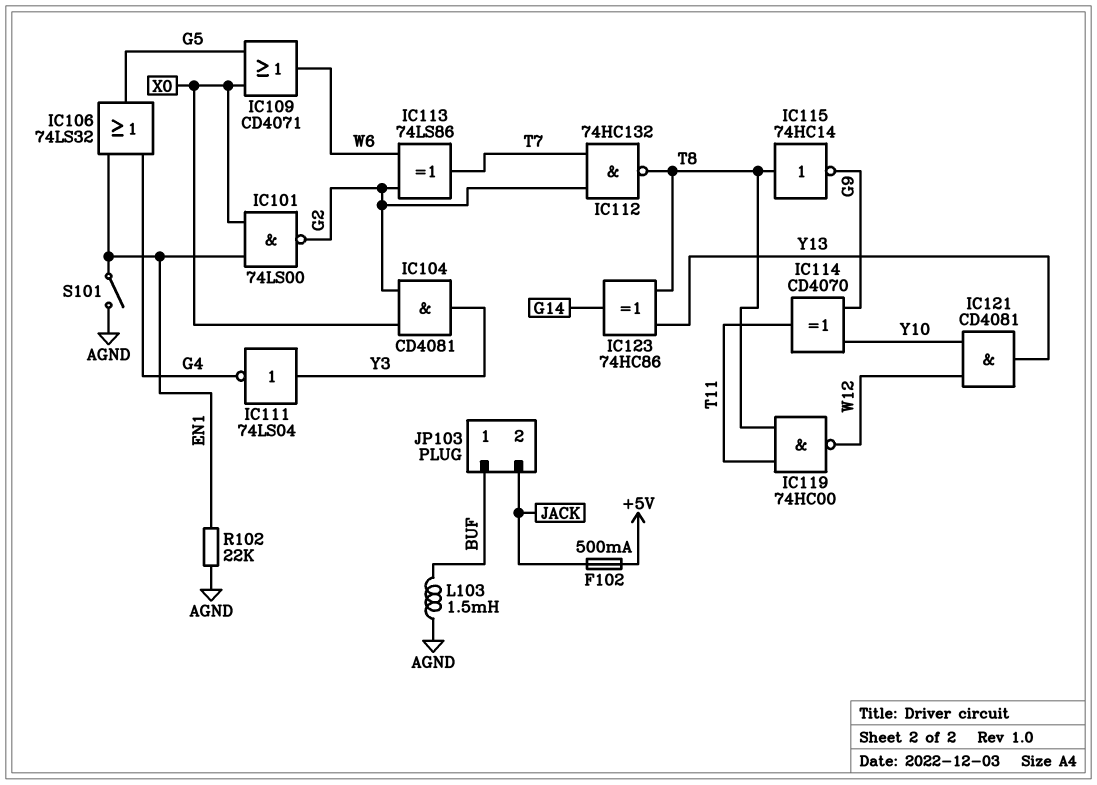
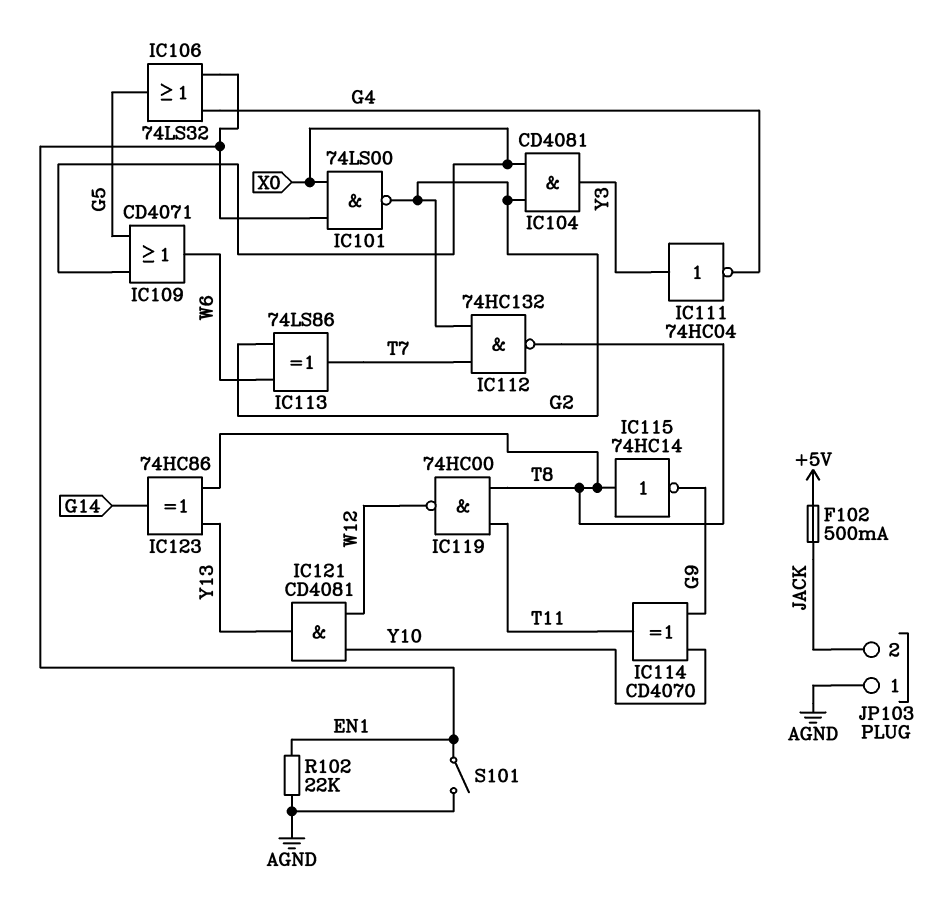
IC111: NOT 74LS04 (in Y3, out G4) -> NOT 74HC04 (in Y3, out G4)
JP103 pin 1: BUF -> AGND
L103: 1.5mH (AGND, BUF) -> none

